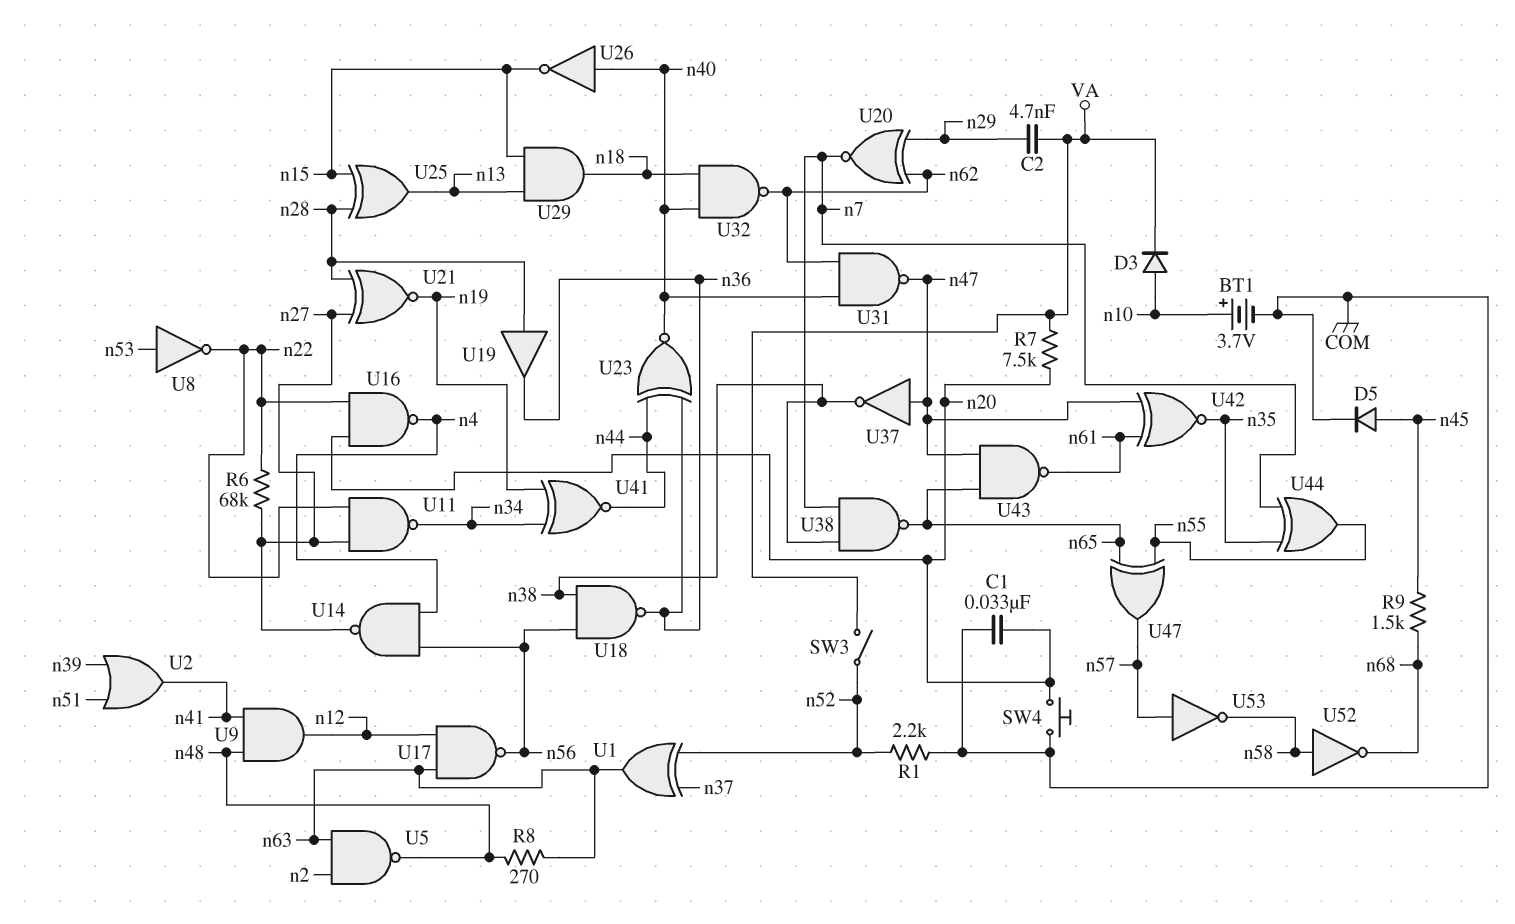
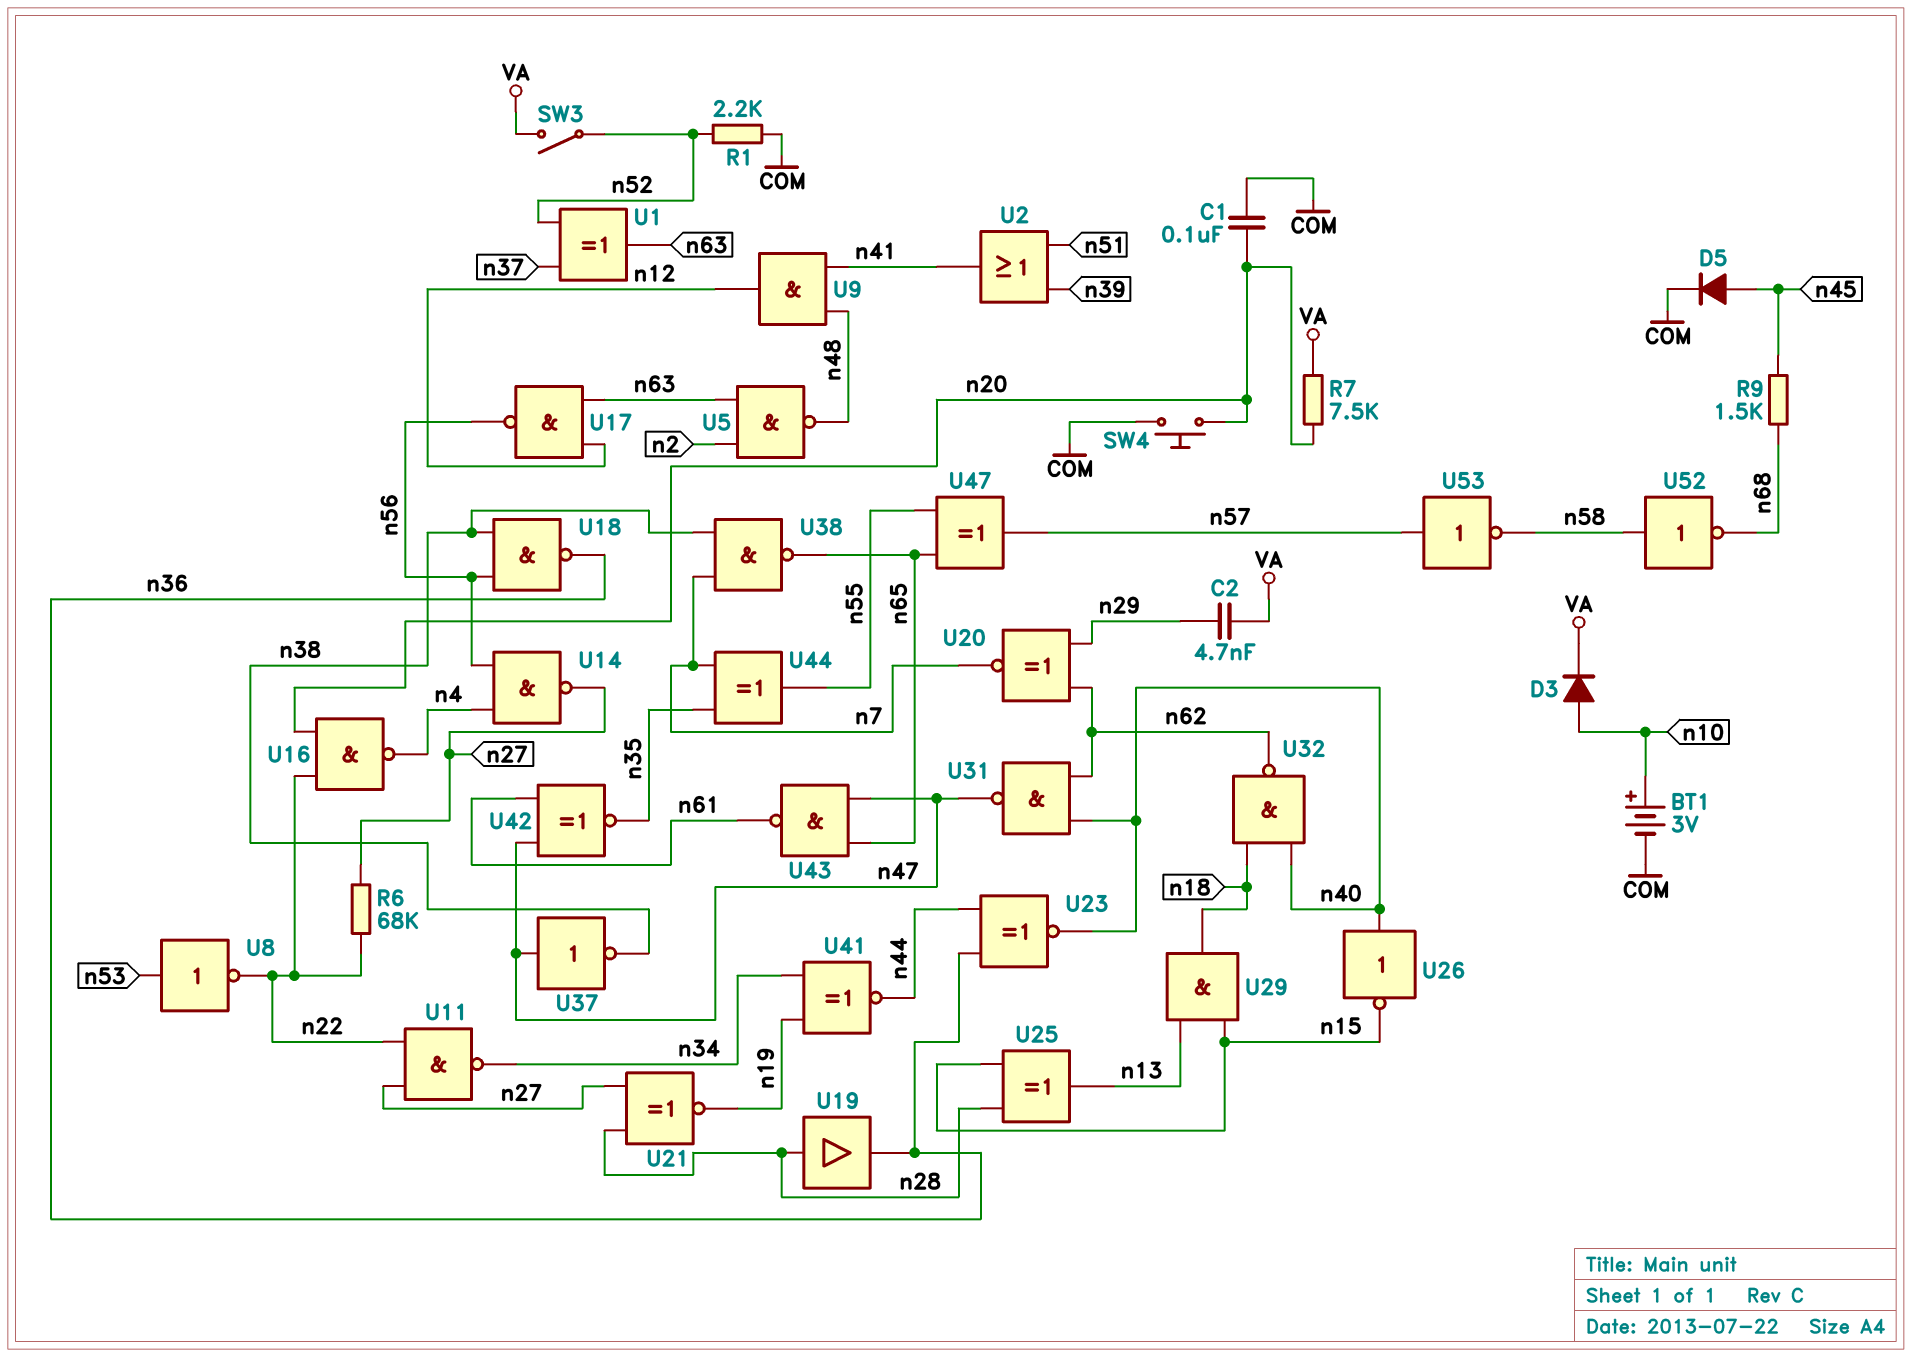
BT1: 3.7V (plus n10, minus COM) -> 3V (plus n10, minus COM)
C1: 33nF (COM, n20) -> 100nF (COM, n20)
R8: 270 (n48, n63) -> none

